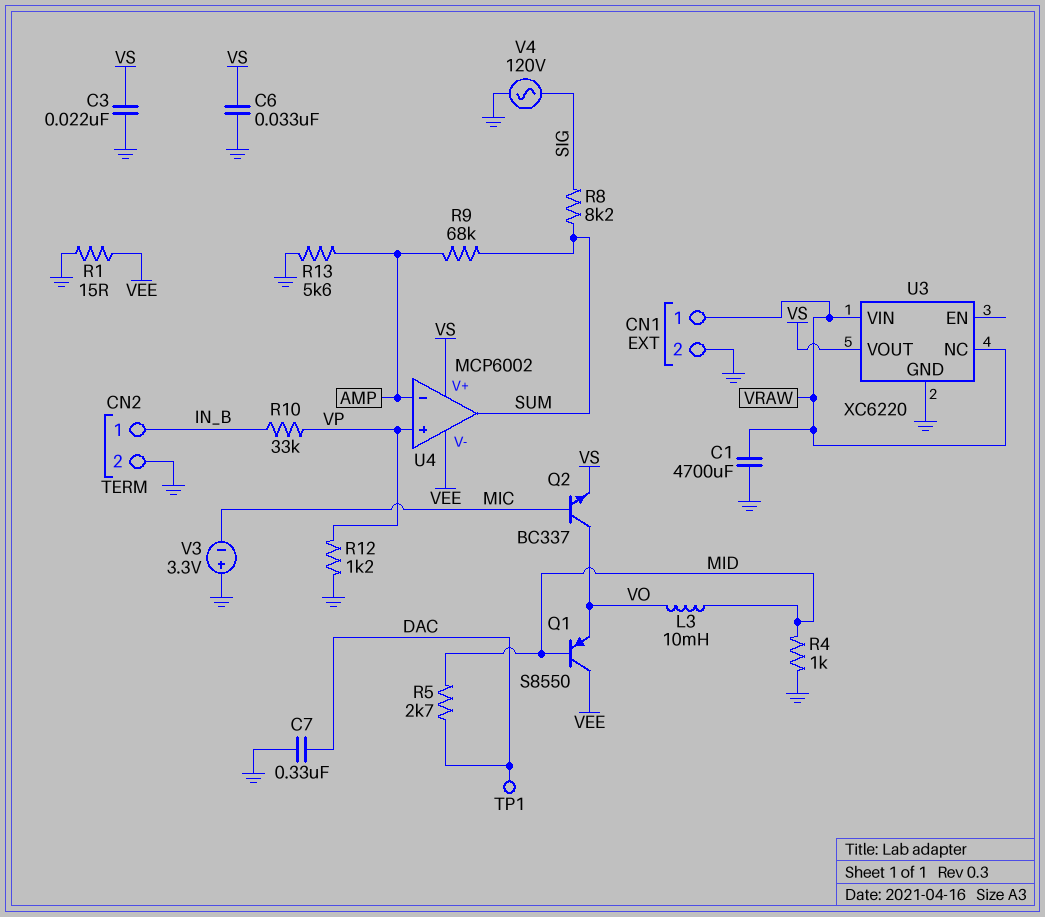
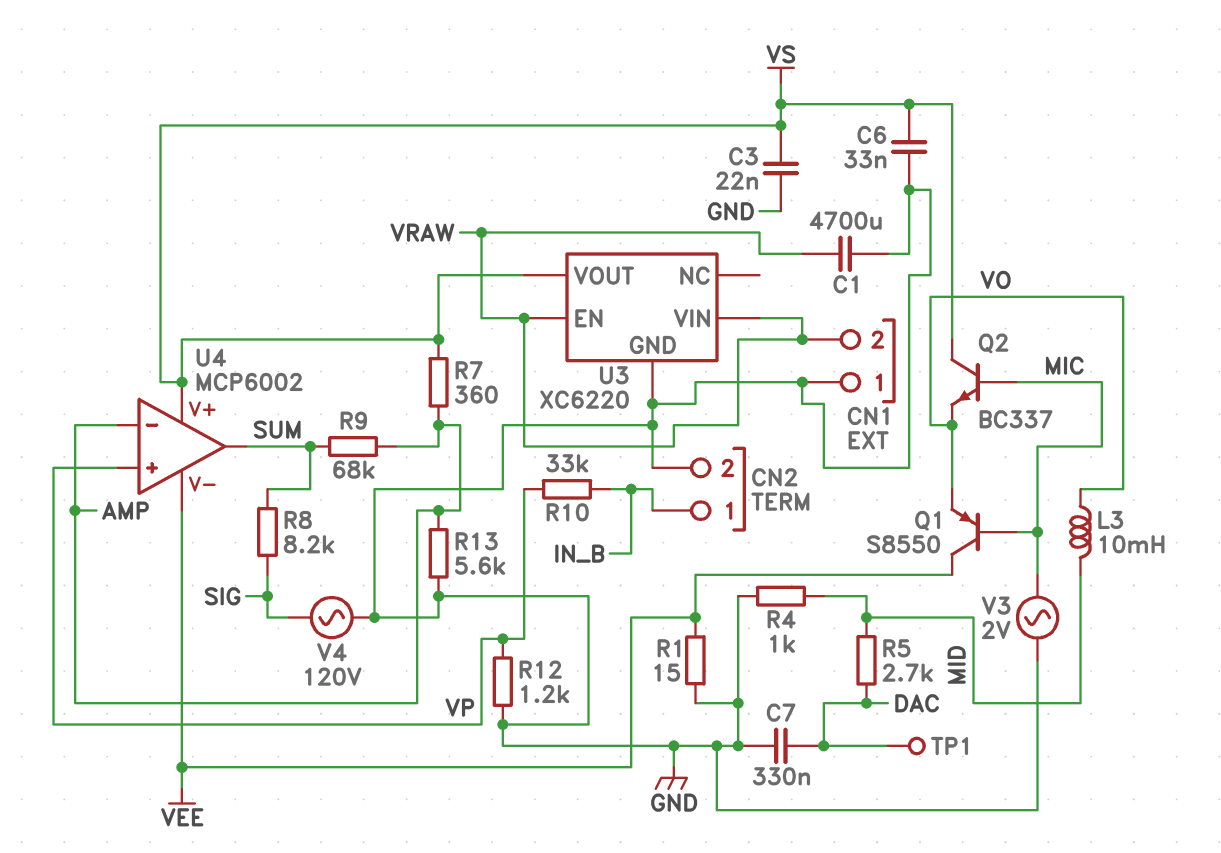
CN1 pin 1: VRAW -> GND
CN1 pin 2: GND -> VRAW
Q1: PNP S8550 (B MID, C VEE, E VO) -> PNP S8550 (B MIC, C VEE, E VO)
Q2: NPN BC337 (B MIC, C VO, E VS) -> NPN BC337 (B MIC, C VS, E VO)
R7: none -> 360 (AMP, VS)
U3 pin EN: none -> VRAW
U3 pin NC: VRAW -> none
V3: 3.3V (plus GND, minus MIC) -> AC 2V (GND, MIC)

